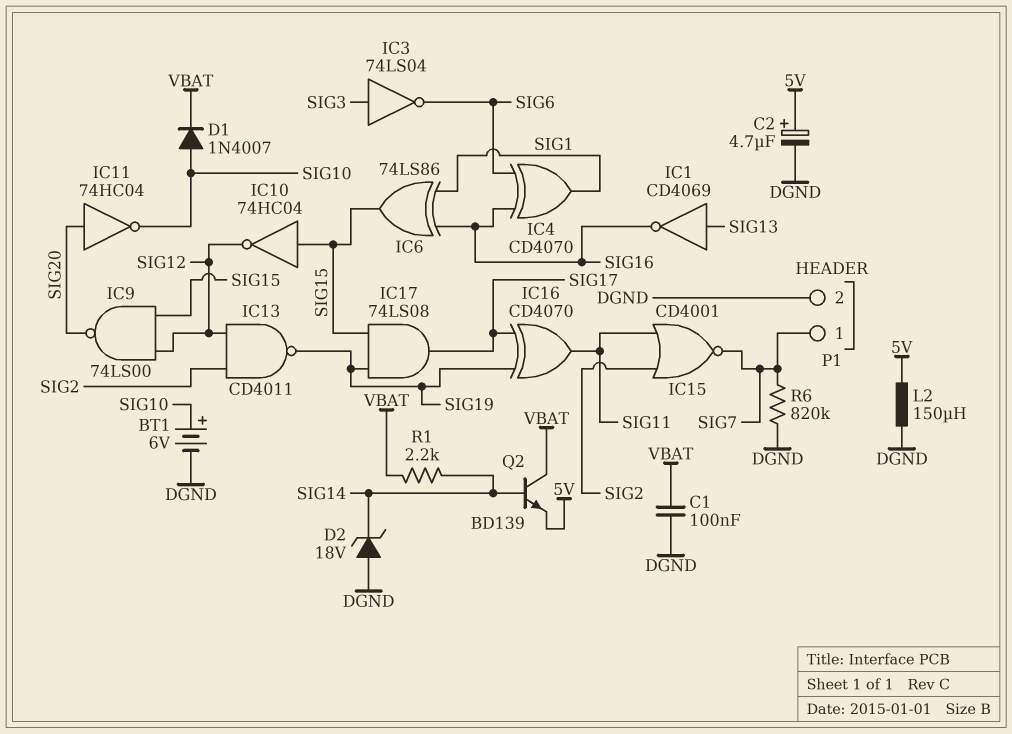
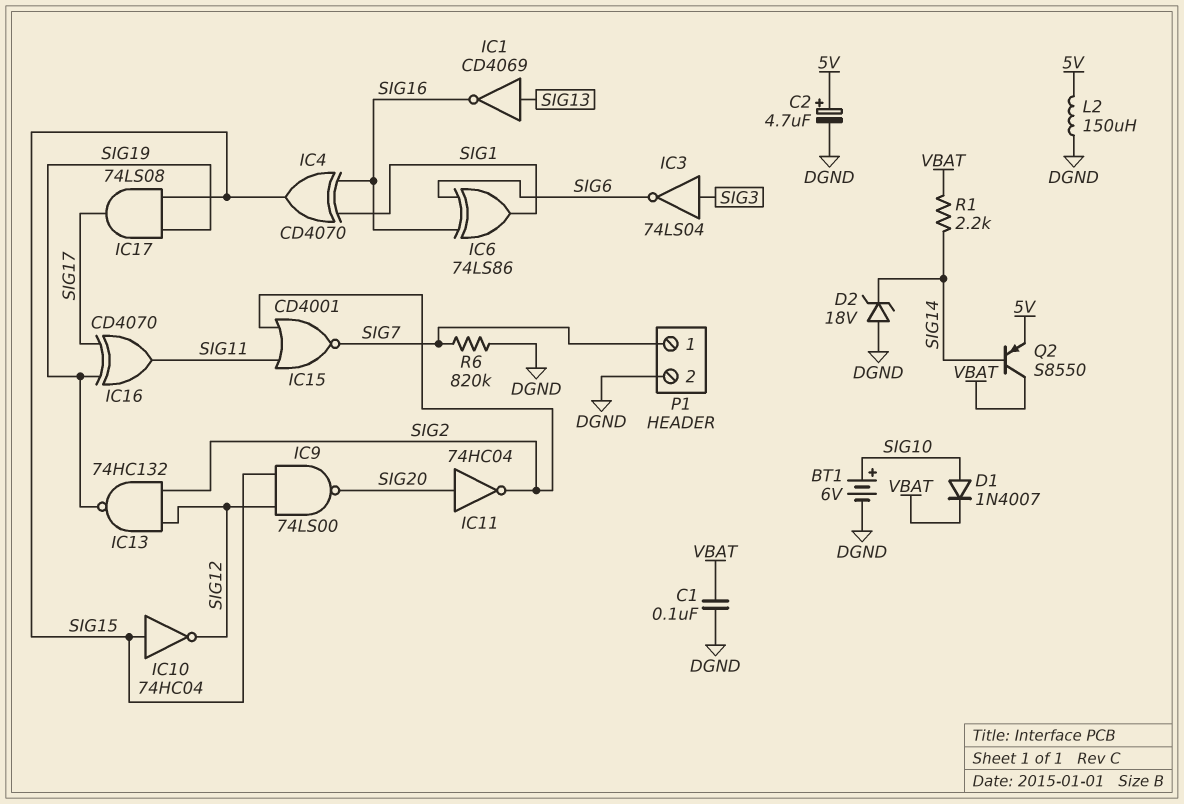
IC4: XOR CD4070 (in SIG6, in SIG16, out SIG1) -> XOR CD4070 (in SIG1, in SIG16, out SIG15)
IC6: XOR 74LS86 (in SIG1, in SIG16, out SIG15) -> XOR 74LS86 (in SIG6, in SIG16, out SIG1)
IC11: NOT 74HC04 (in SIG20, out SIG10) -> NOT 74HC04 (in SIG20, out SIG2)
IC13: NAND CD4011 (in SIG2, in SIG12, out SIG19) -> NAND 74HC132 (in SIG2, in SIG12, out SIG19)
Q2: NPN BD139 (B SIG14, C VBAT, E 5V) -> PNP S8550 (B SIG14, C VBAT, E 5V)

